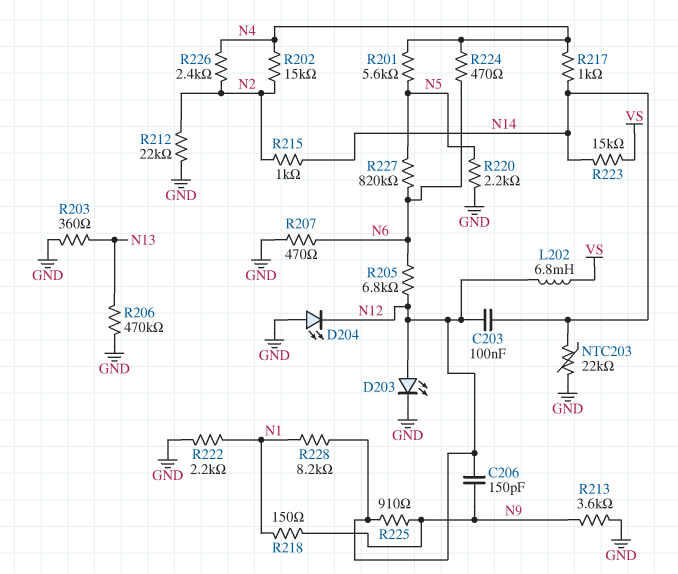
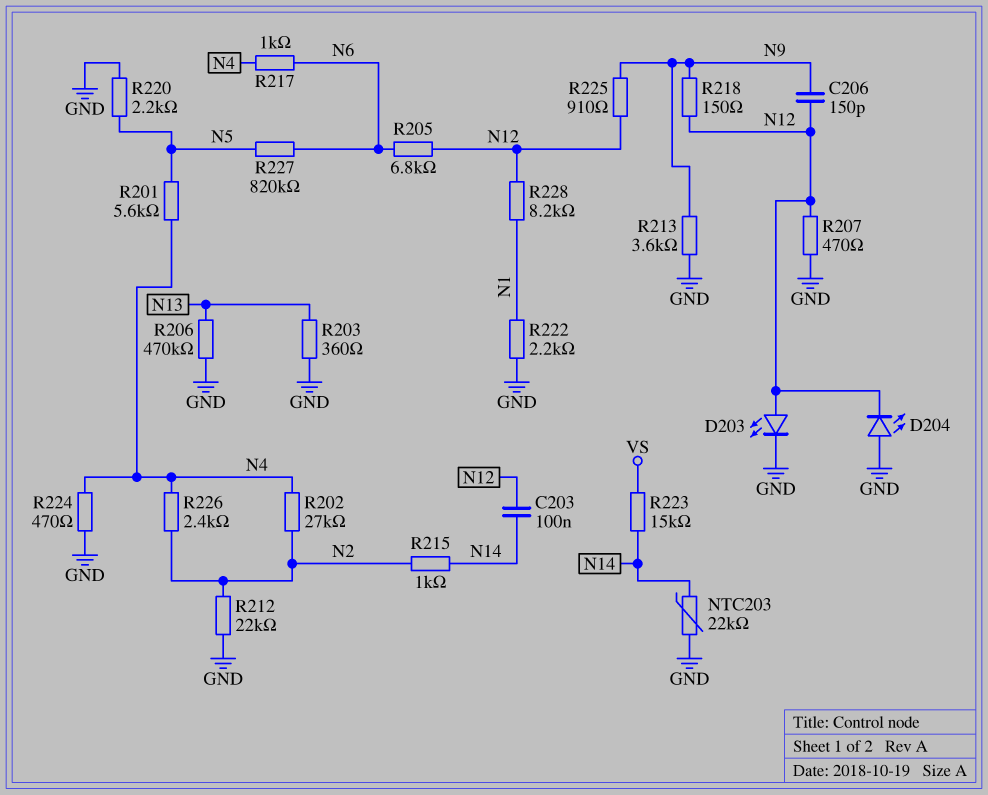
L202: 6.8mH (N12, VS) -> none
R202: 15k (N2, N4) -> 27k (N2, N4)
R207: 470 (GND, N6) -> 470 (GND, N12)
R217: 1k (N4, N14) -> 1k (N4, N6)
R218: 150 (N1, N9) -> 150 (N9, N12)
R224: 470 (N4, N6) -> 470 (GND, N4)

